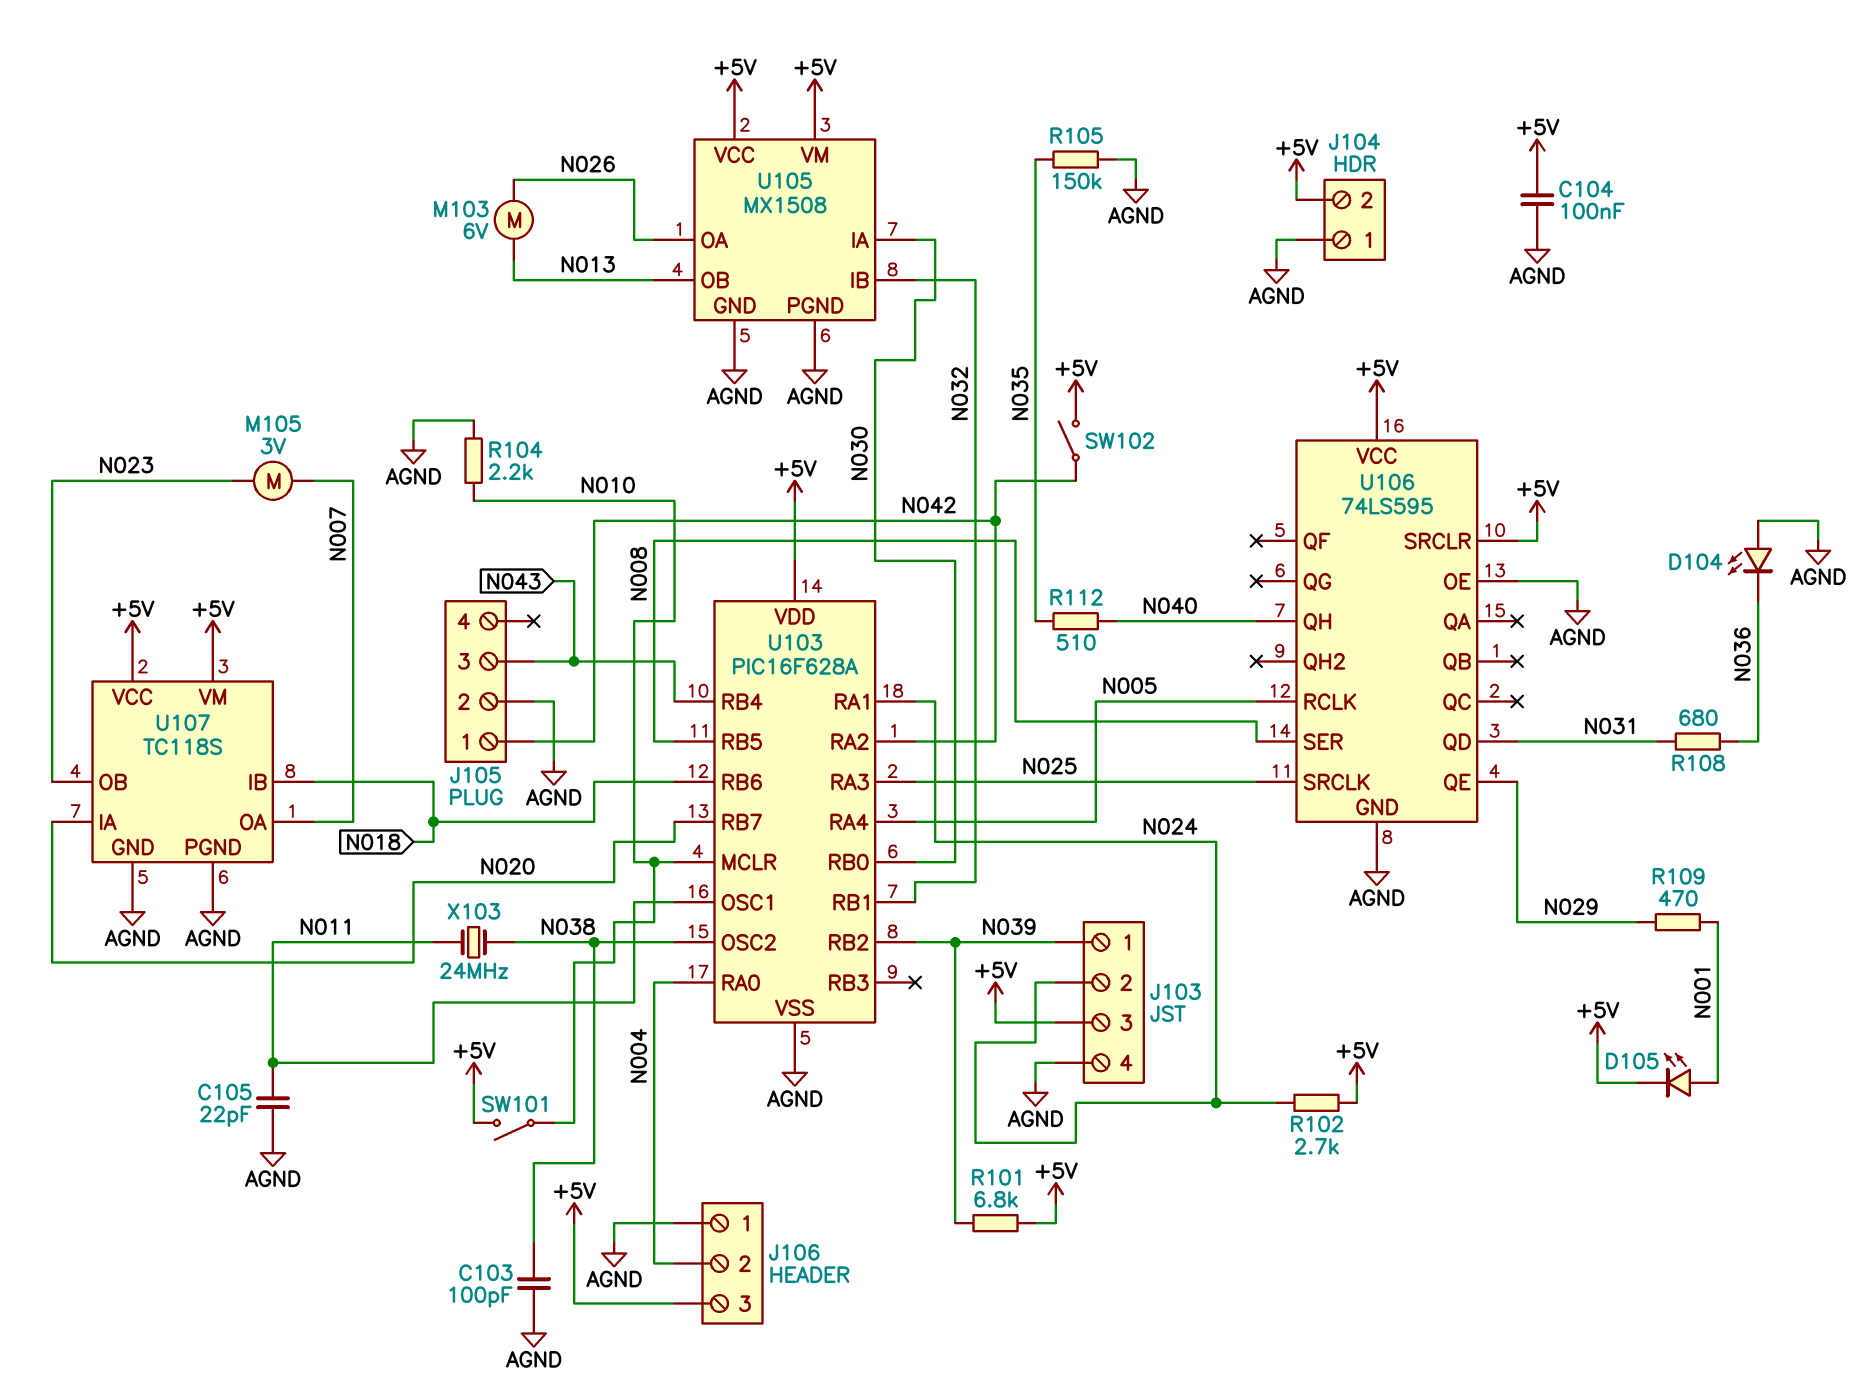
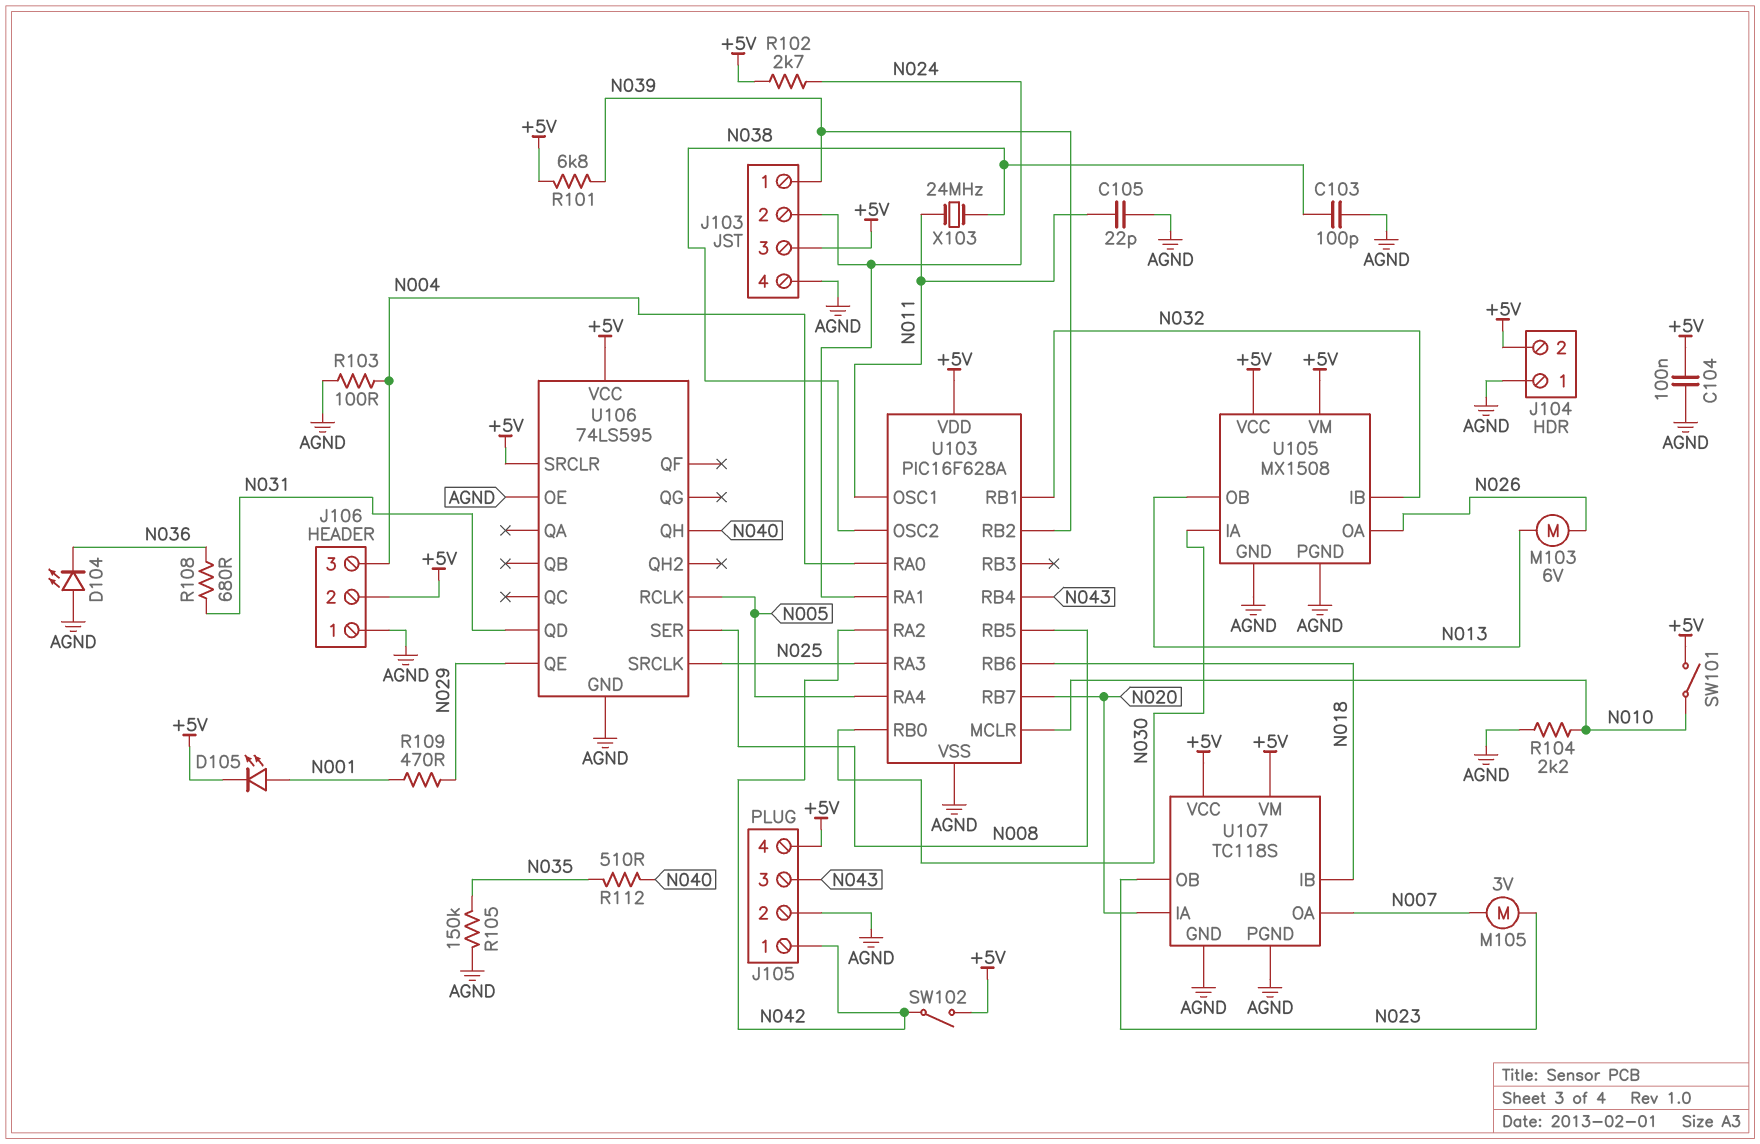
J105 pin 4: none -> +5V
J106 pin 2: N004 -> +5V
J106 pin 3: +5V -> N004
R103: none -> 100 (AGND, N004)

